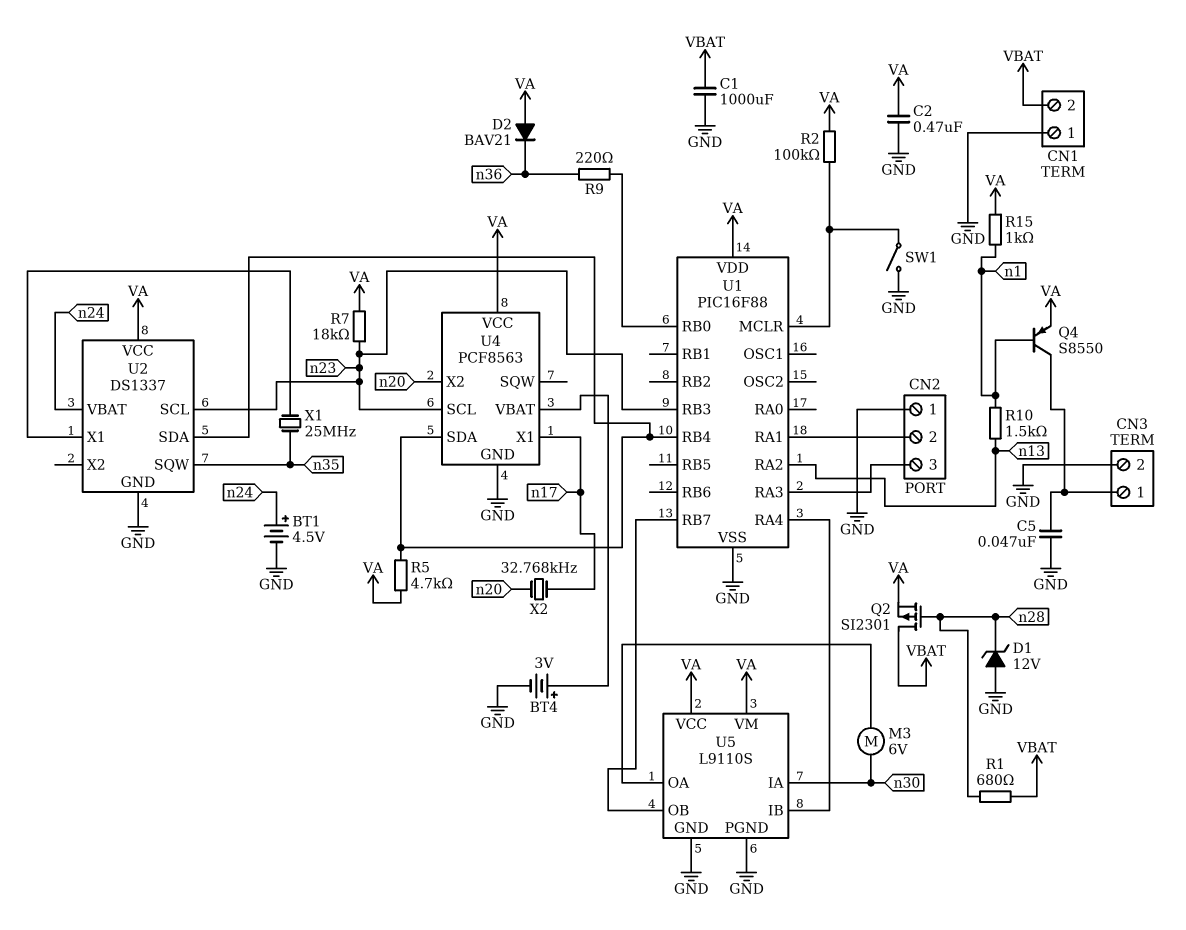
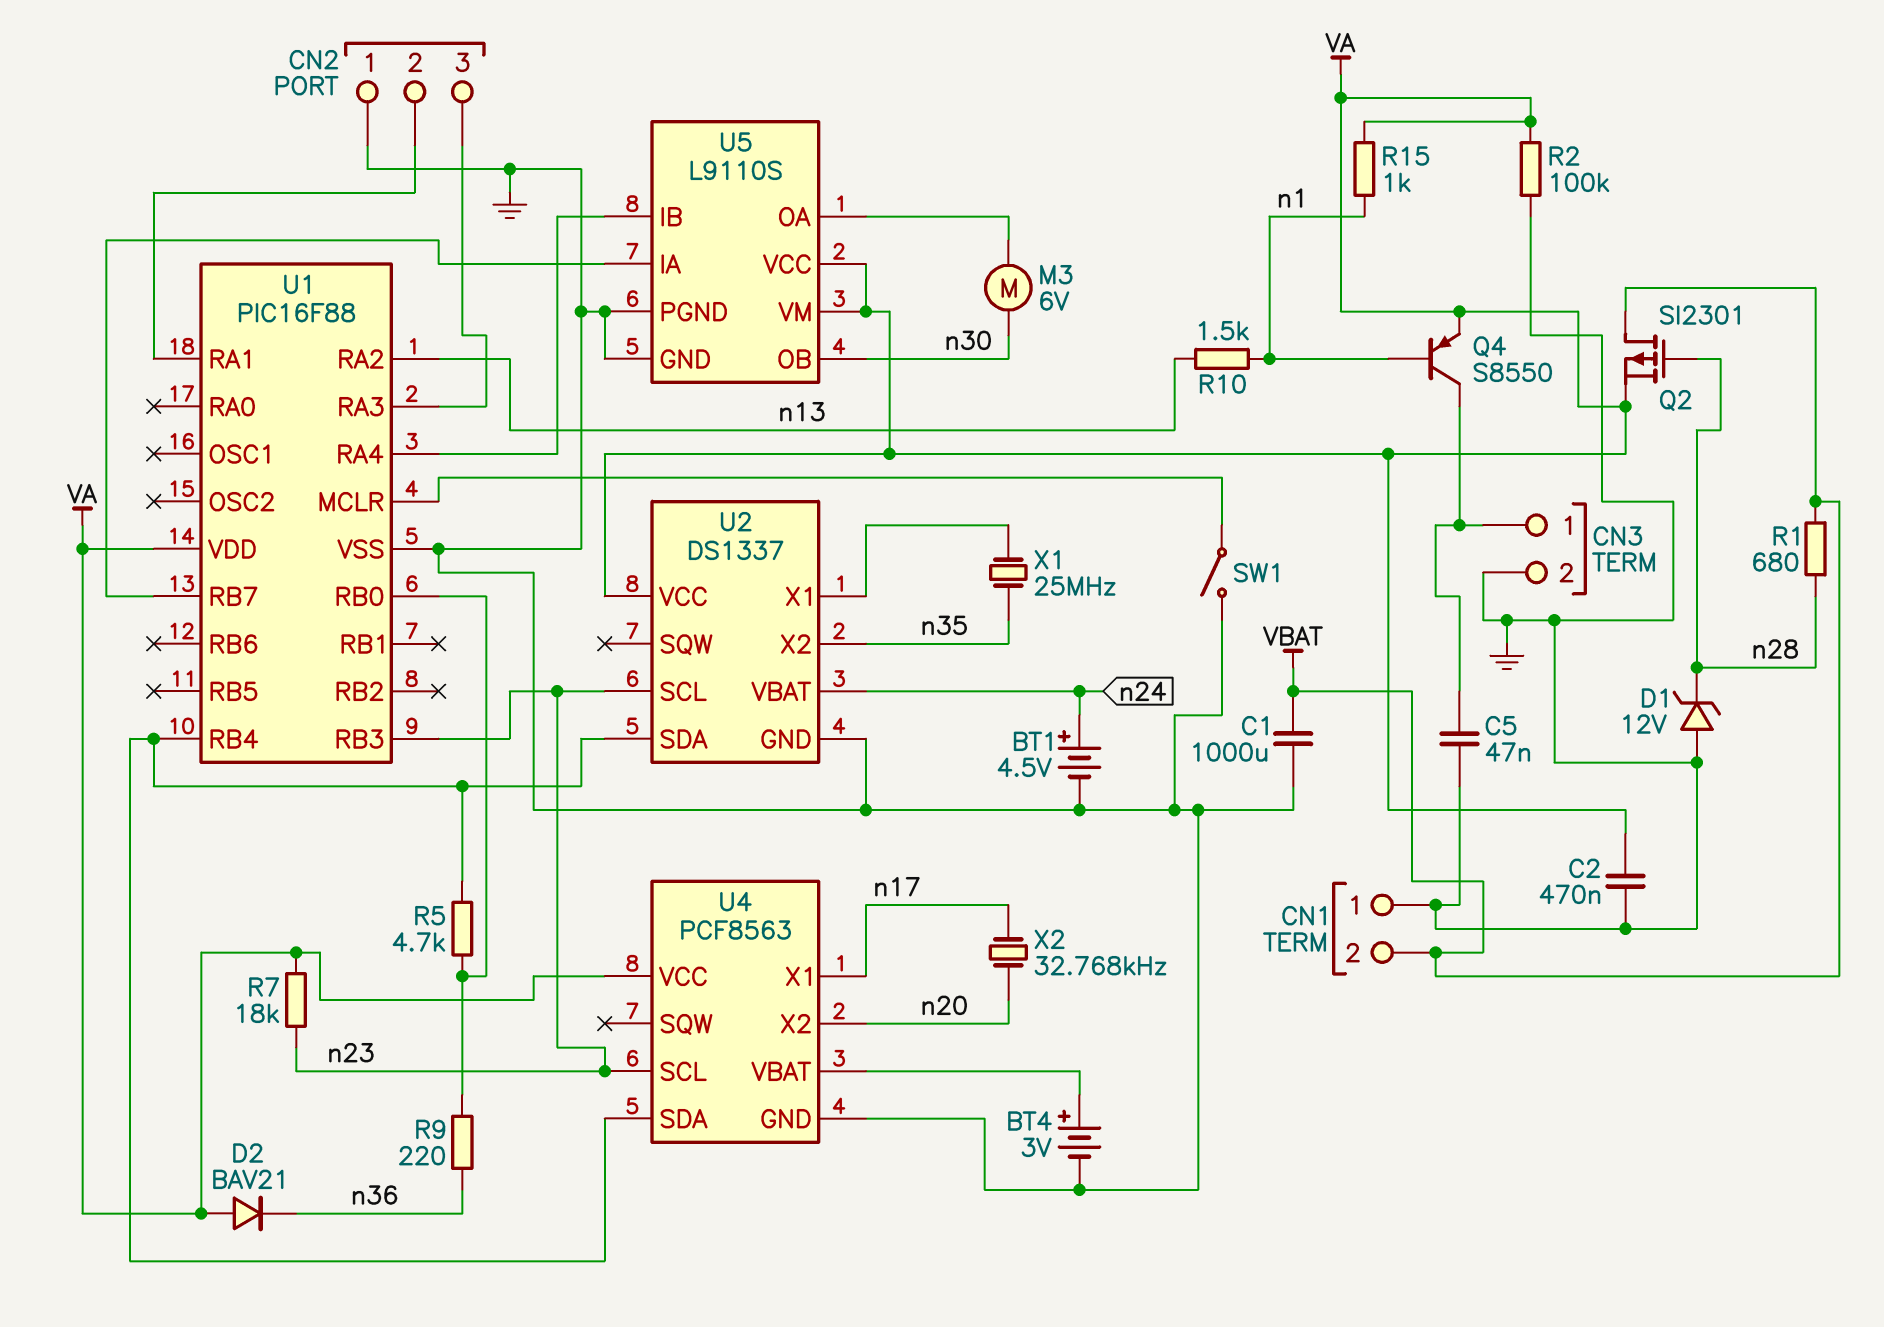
R2: 100k (U1/MCLR, VA) -> 100k (GND, VA)
R5: 4.7k (U1/RB4, VA) -> 4.7k (U1/RB0, U1/RB4)
U2 pin SQW: n35 -> none
U2 pin X2: none -> n35
U5 pin IA: n30 -> U1/RB7
U5 pin OB: U1/RB7 -> n30

